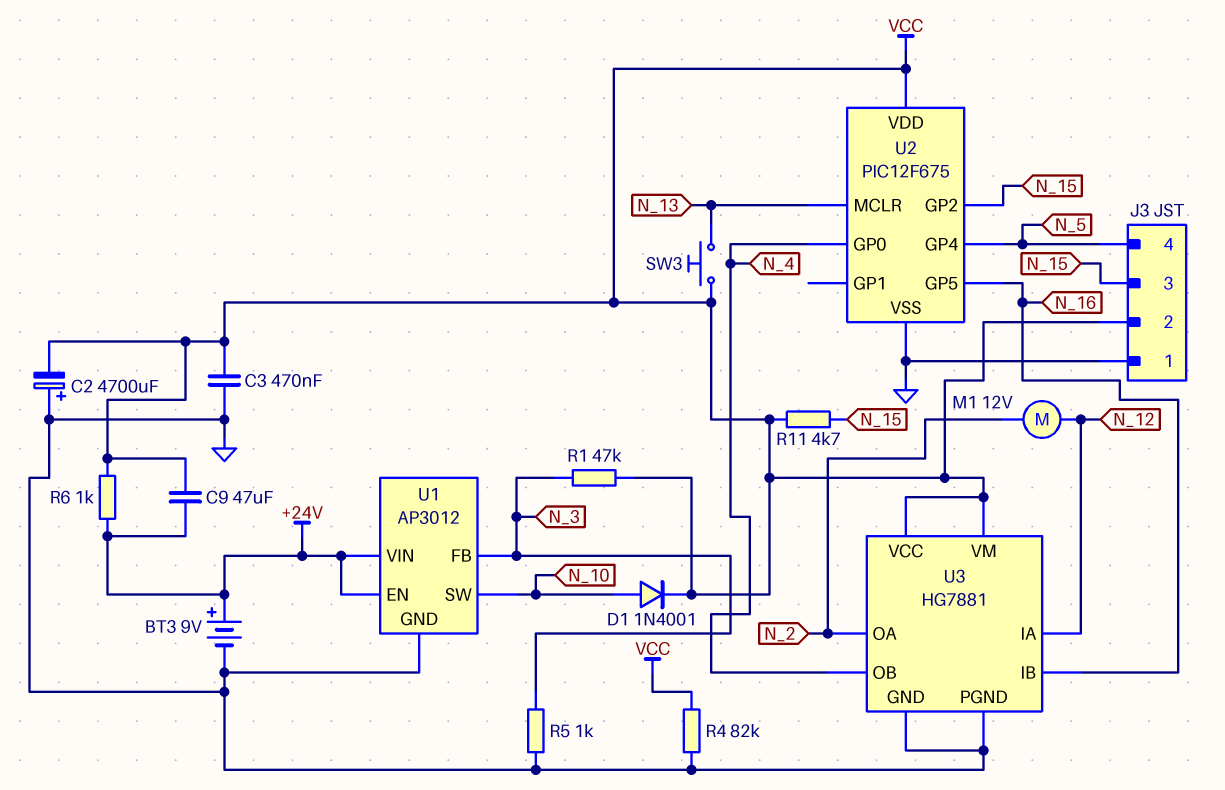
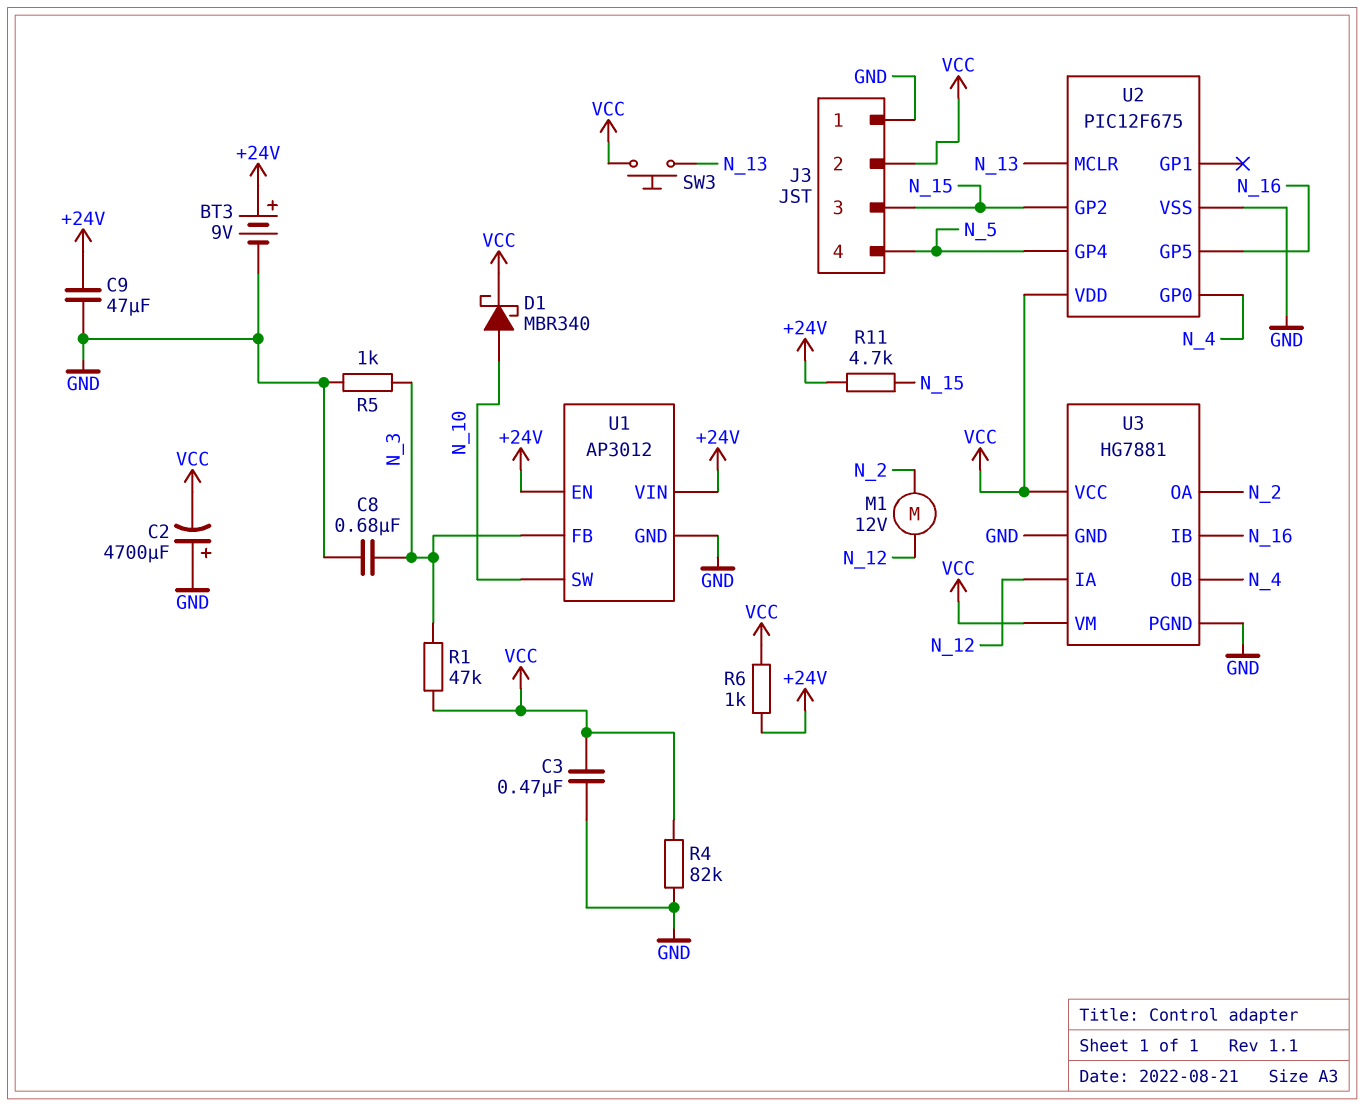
C8: none -> 680nF (GND, N_3)
C9: 47uF (+24V, VCC) -> 47uF (+24V, GND)
D1: diode 1N4001 (A N_10, K VCC) -> schottky MBR340 (A N_10, K VCC)
R11: 4.7k (N_15, VCC) -> 4.7k (+24V, N_15)

